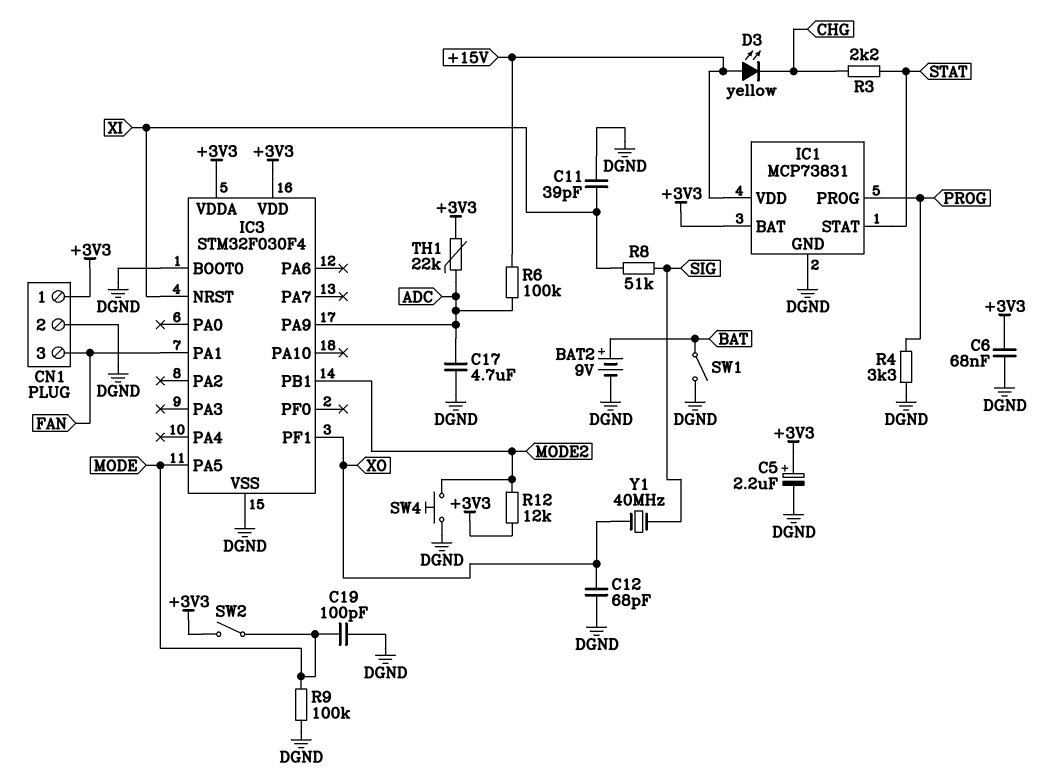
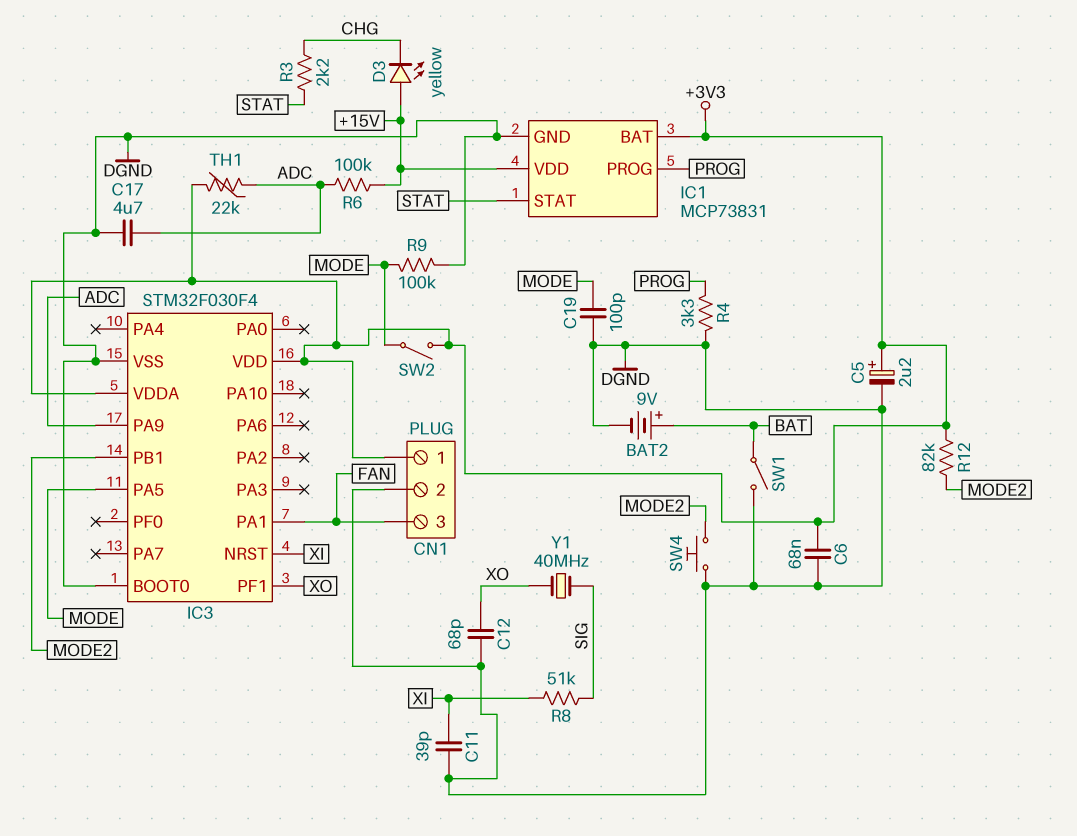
R12: 12k (+3V3, MODE2) -> 82k (+3V3, MODE2)

